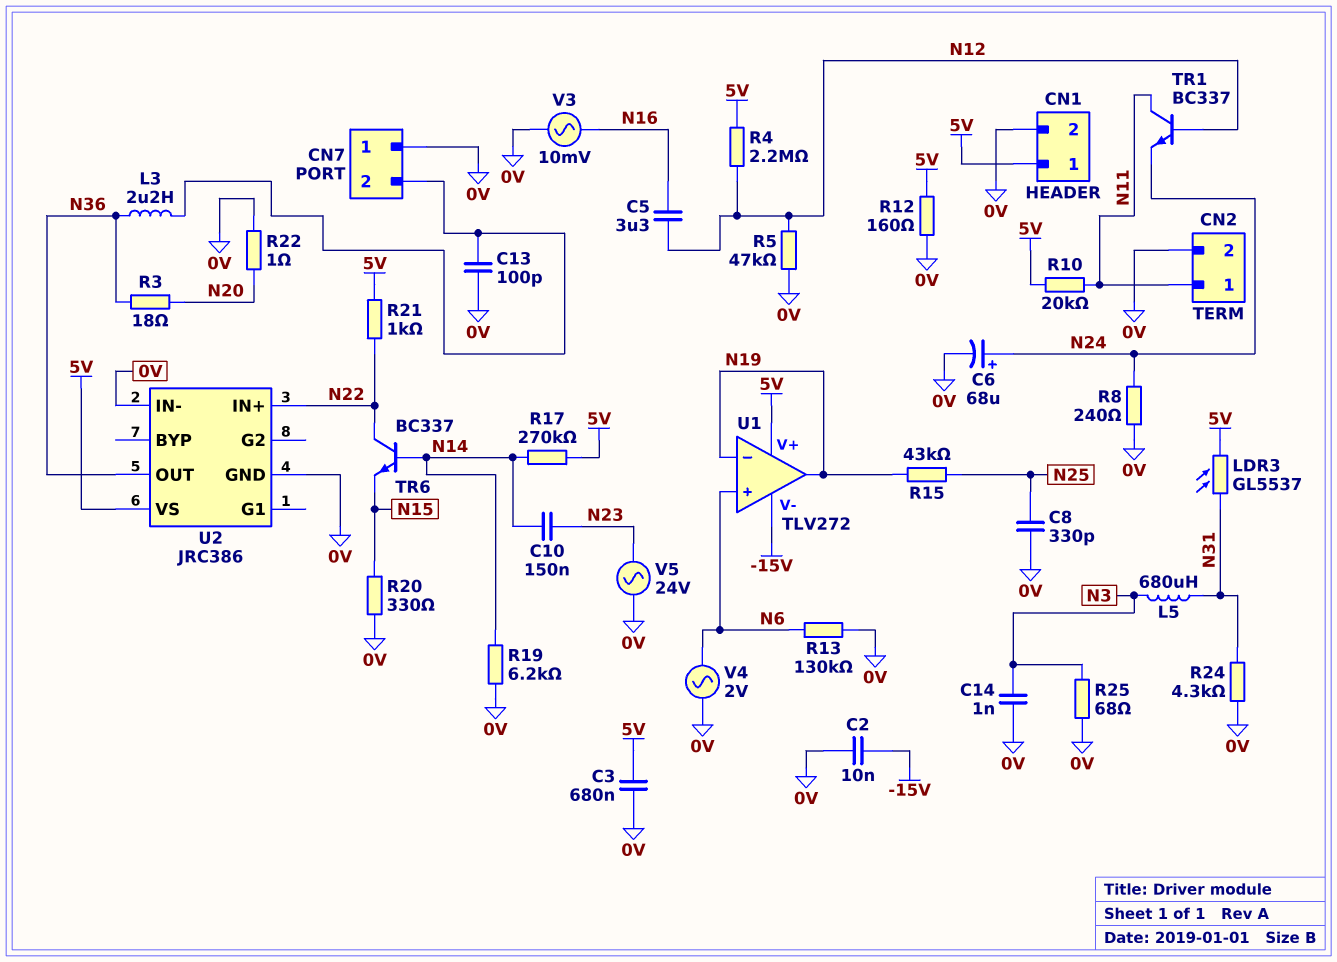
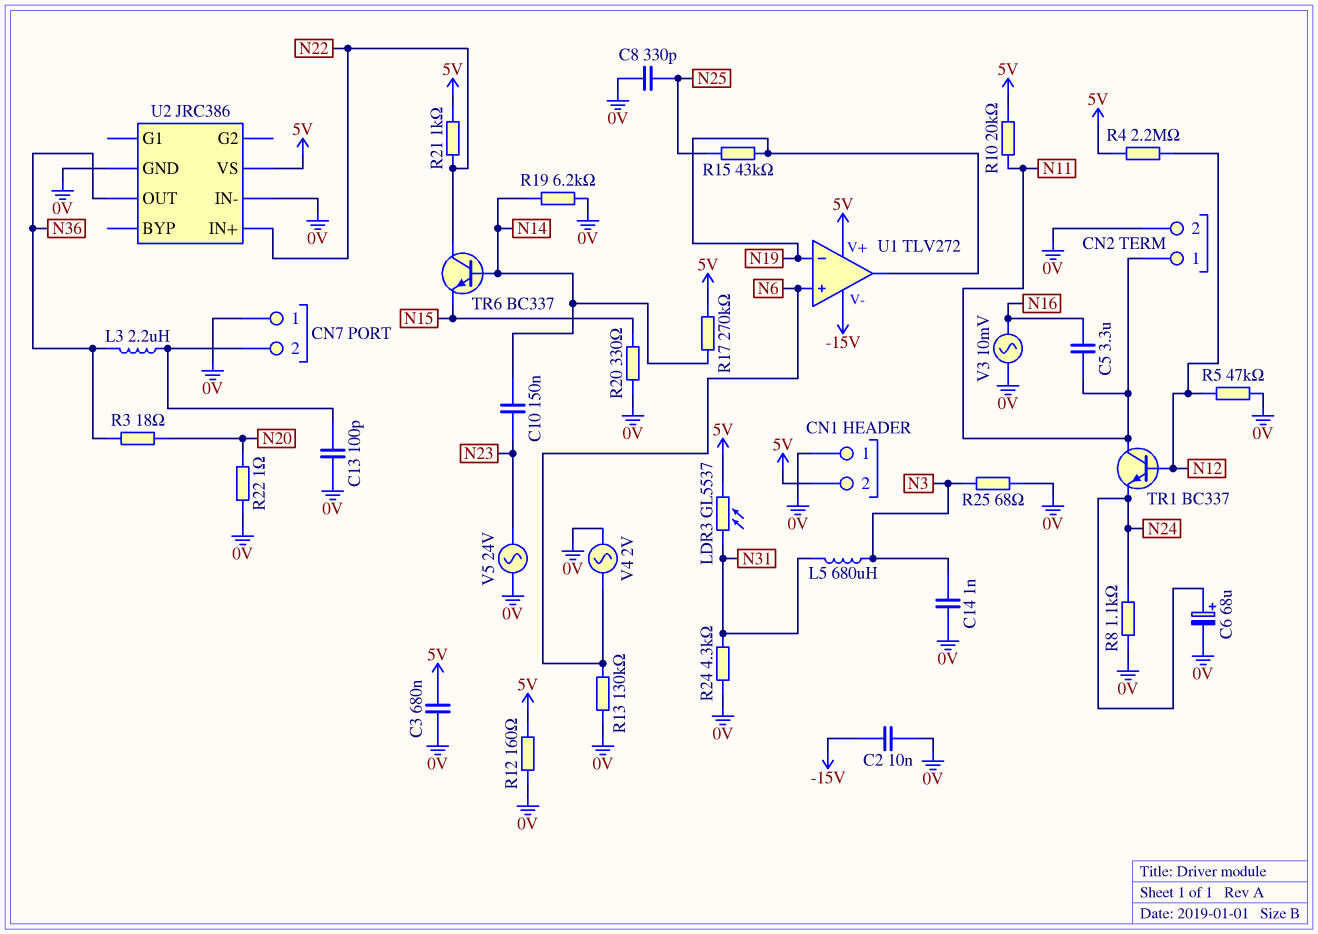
C5: 3.3uF (N12, N16) -> 3.3uF (N11, N16)
CN1 pin 1: 5V -> 0V
CN1 pin 2: 0V -> 5V
R8: 240 (0V, N24) -> 1.1k (0V, N24)

